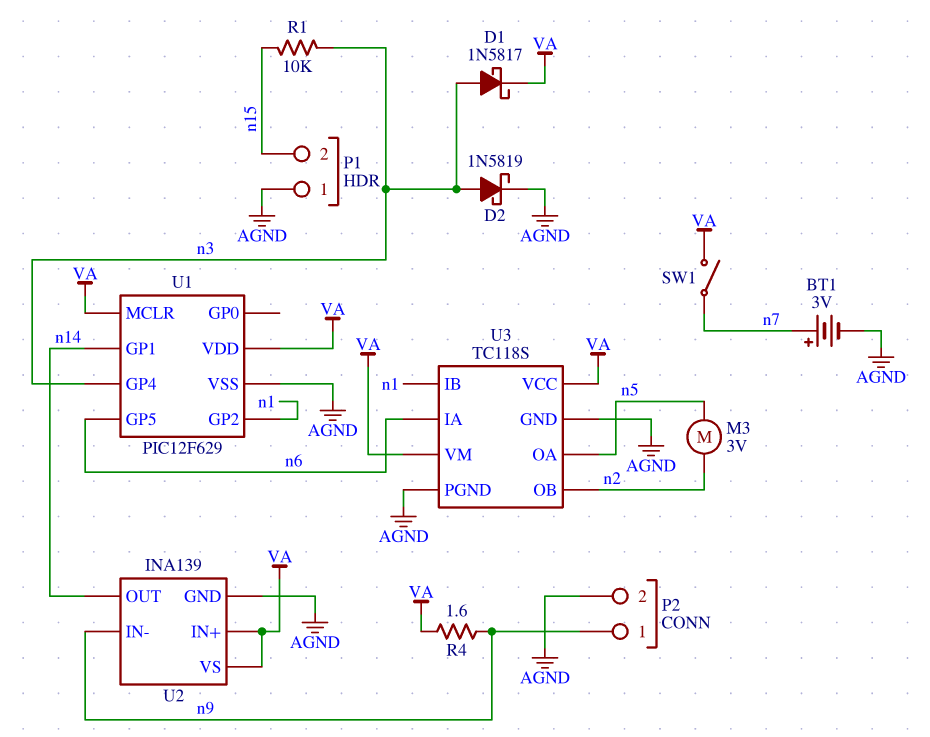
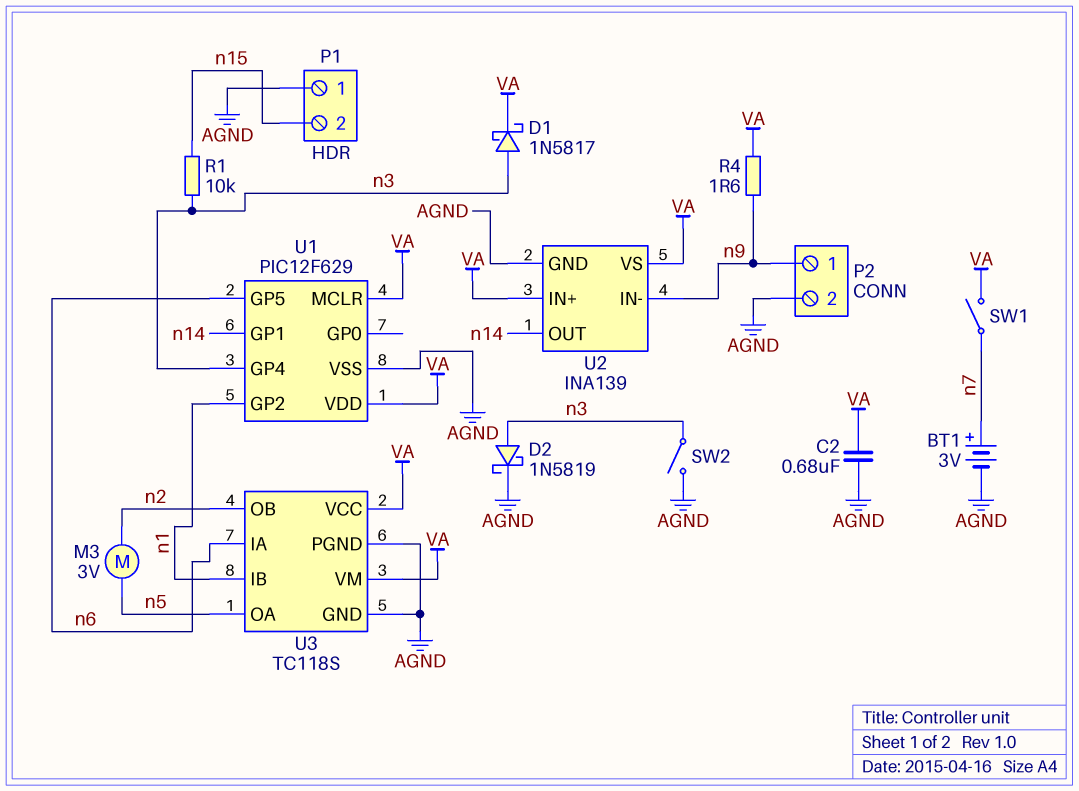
C2: none -> 680nF (AGND, VA)
SW2: none -> switch (AGND, n3)

